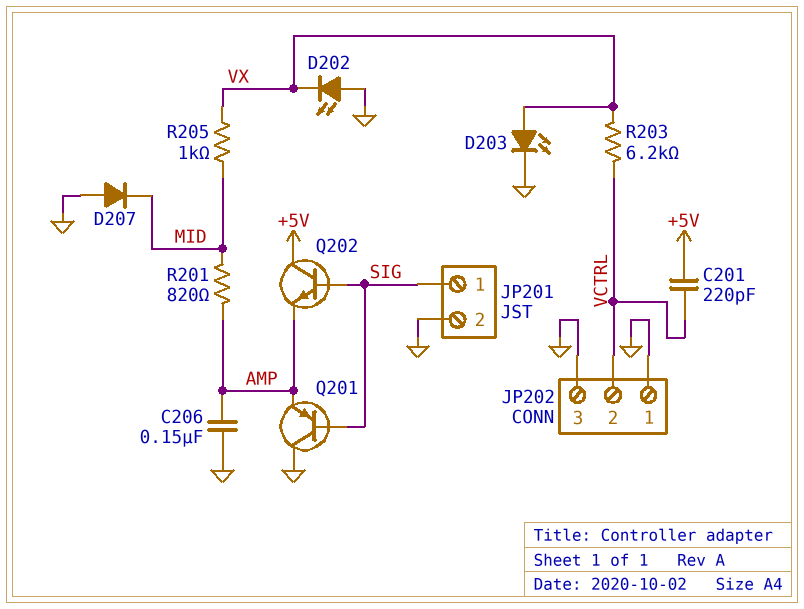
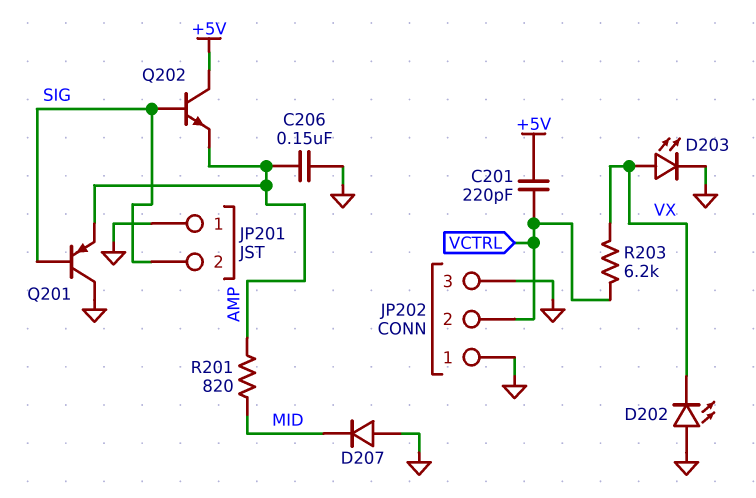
JP201 pin 1: SIG -> GND
JP201 pin 2: GND -> SIG
R205: 1k (MID, VX) -> none

